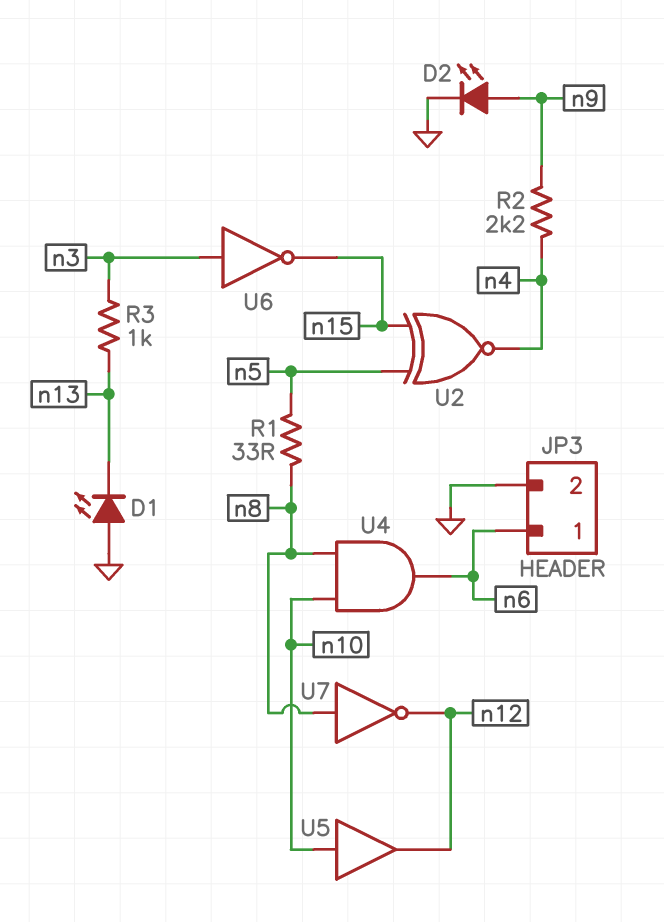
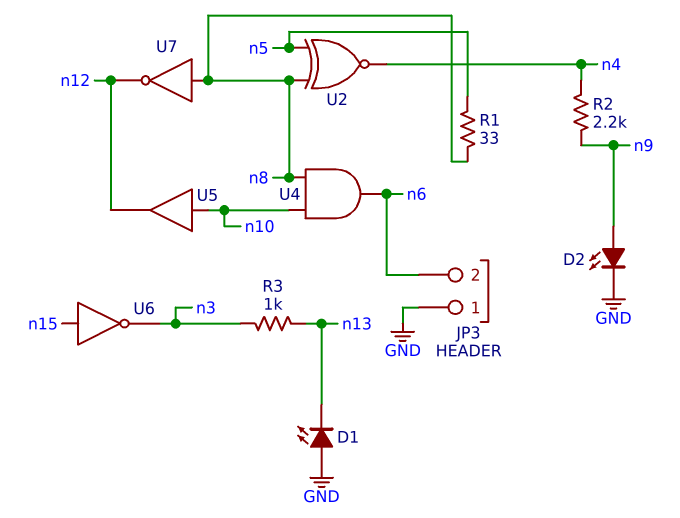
JP3 pin 1: n6 -> GND
JP3 pin 2: GND -> n6
U2: XNOR (in n5, in n15, out n4) -> XNOR (in n5, in n8, out n4)
U6: NOT (in n3, out n15) -> NOT (in n15, out n3)

